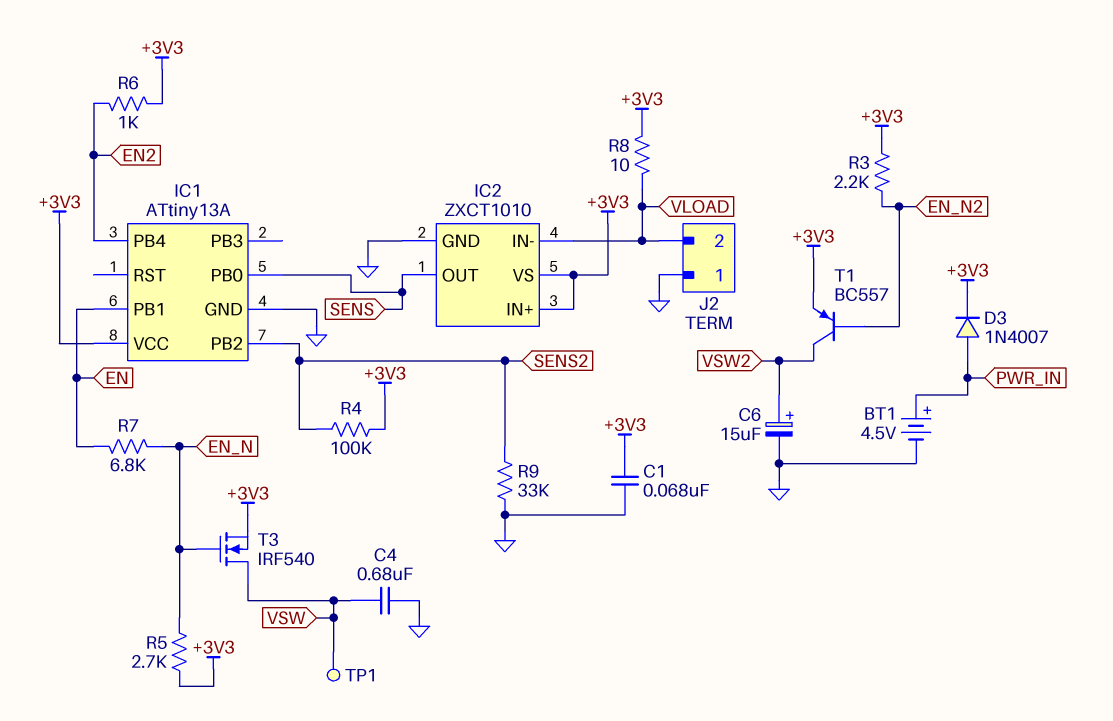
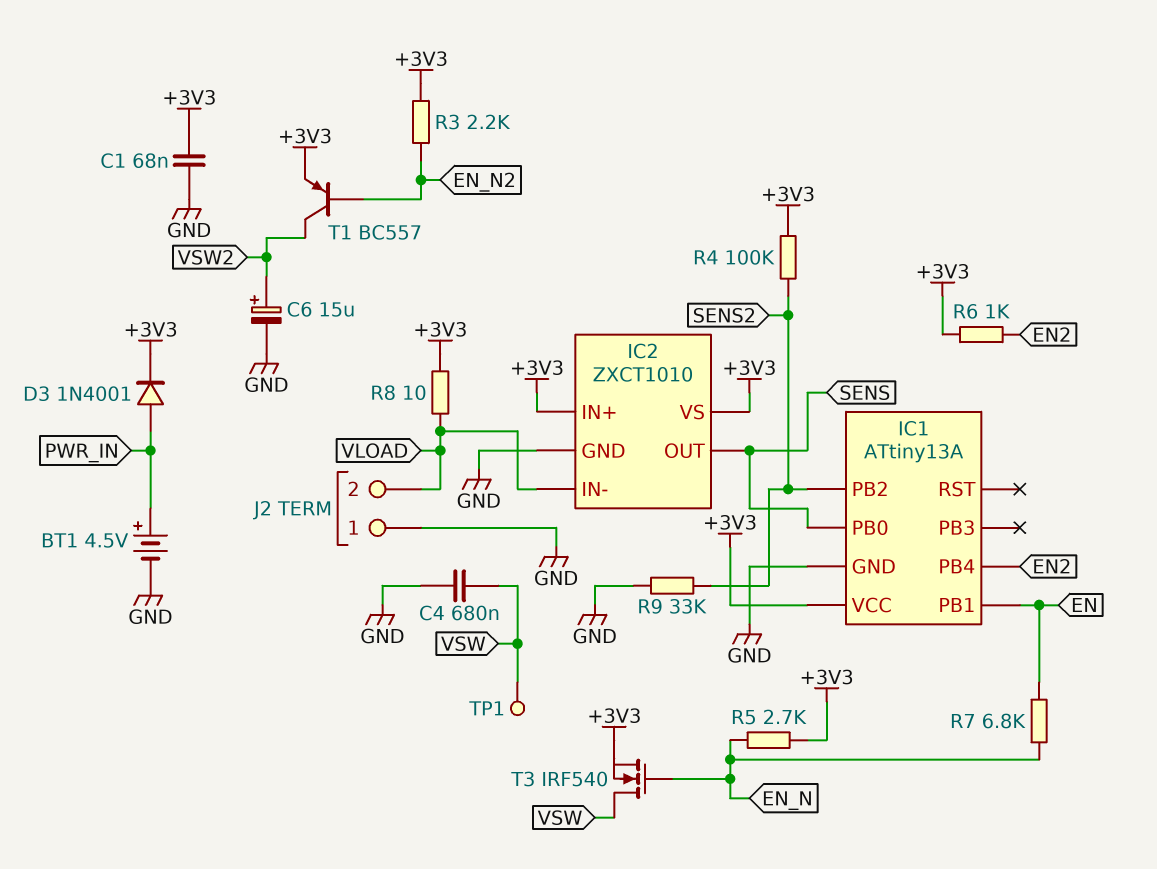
D3: diode 1N4007 (A PWR_IN, K +3V3) -> diode 1N4001 (A PWR_IN, K +3V3)

